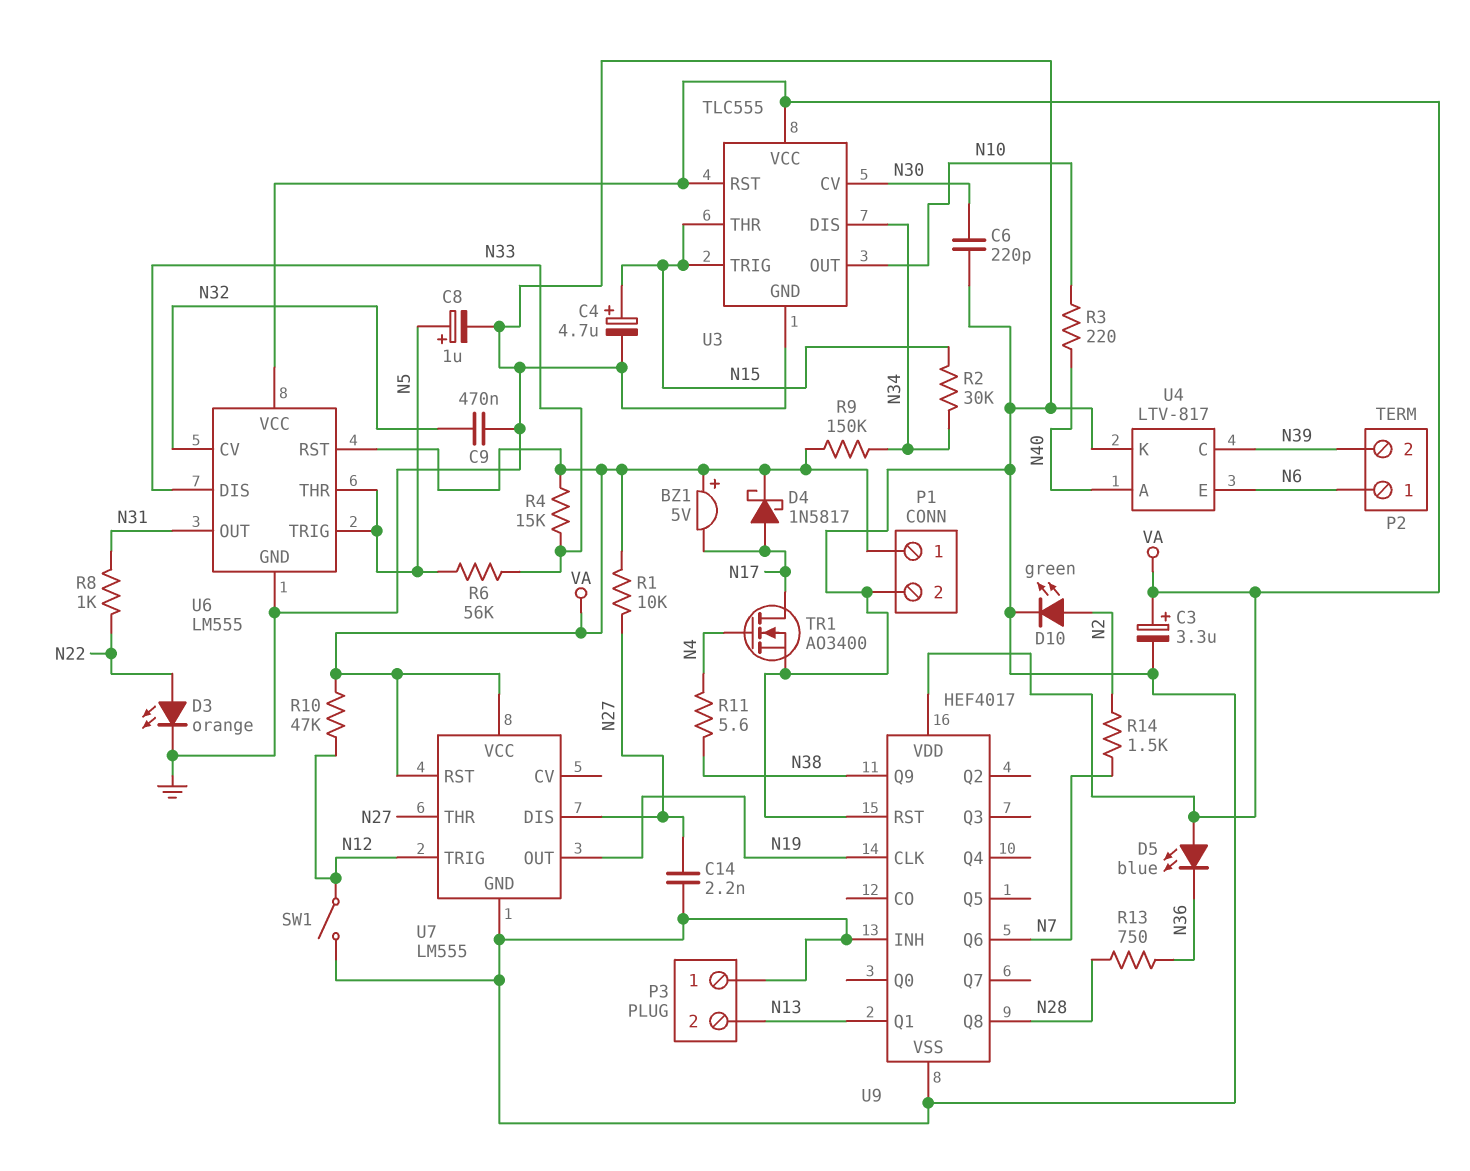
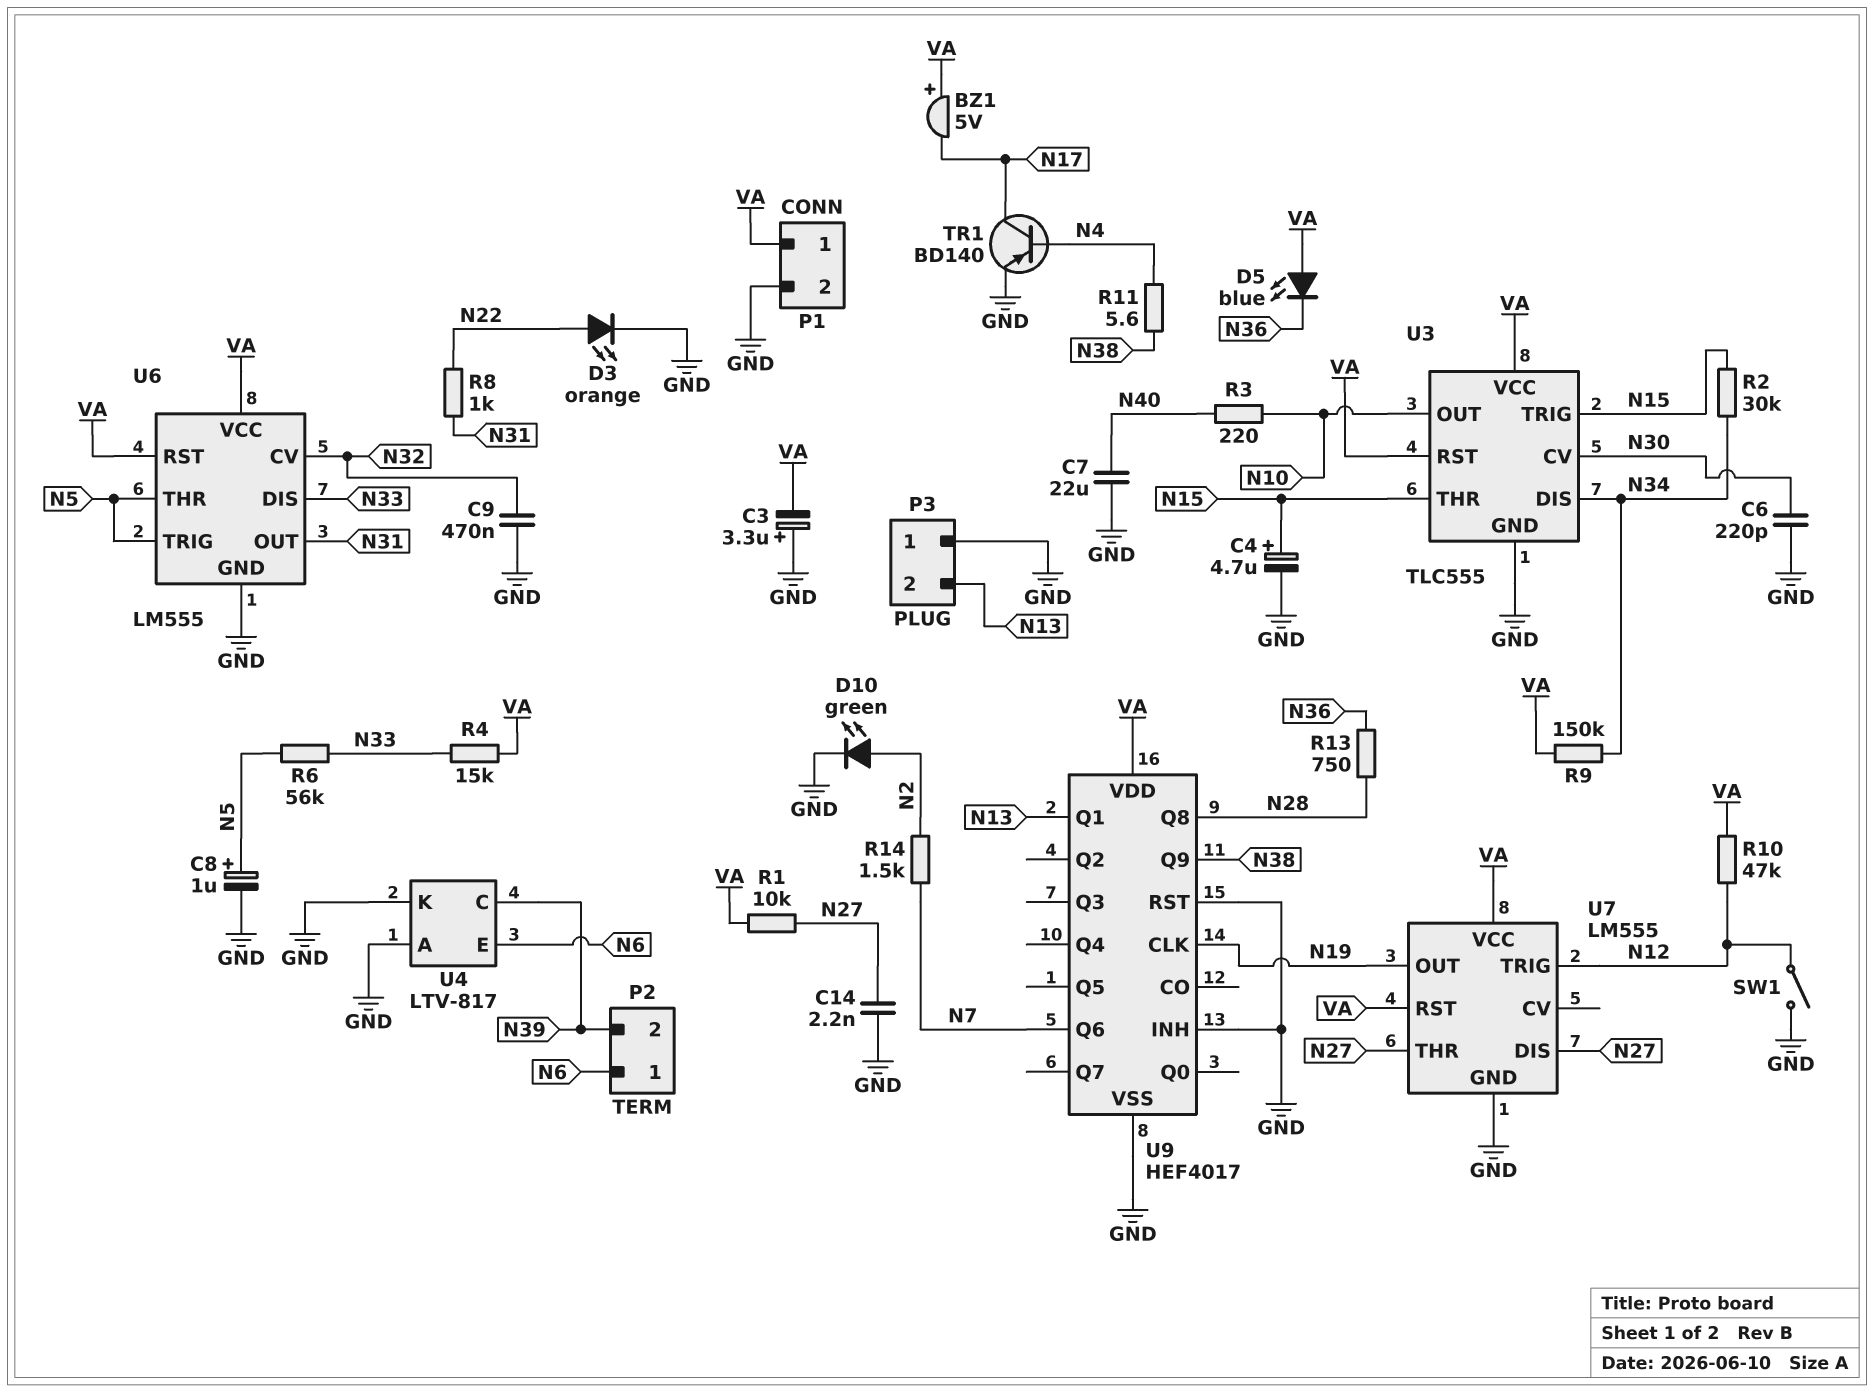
C3: 3.3uF (plus VA, minus GND) -> 3.3uF (plus GND, minus VA)
C7: none -> 22uF (GND, N40)
D4: schottky 1N5817 (A N17, K VA) -> none
TR1: NMOS AO3400 (G N4, D N17, S GND) -> PNP BD140 (B N4, C N17, E GND)
U4 pin A: N40 -> GND

